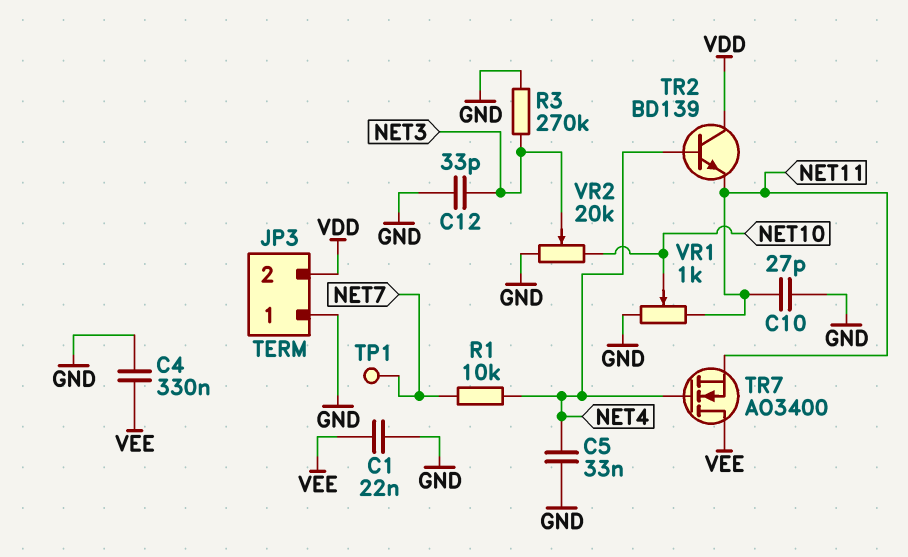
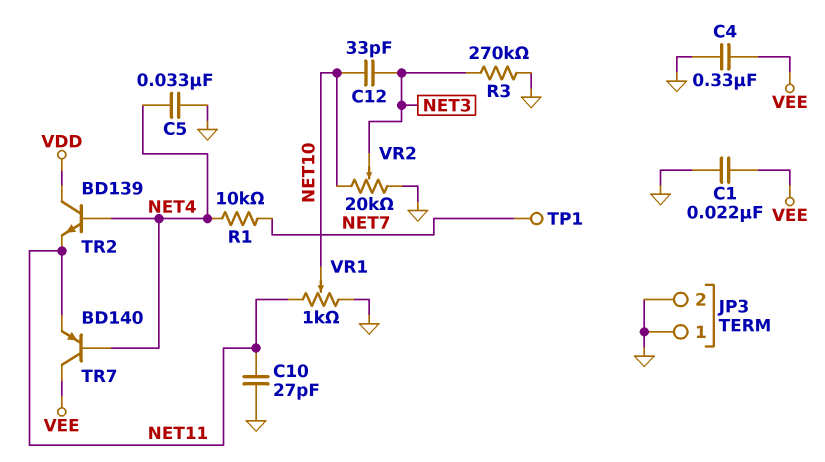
C12: 33pF (GND, NET3) -> 33pF (NET3, NET10)
JP3 pin 2: VDD -> GND
TR7: NMOS AO3400 (G NET4, D VEE, S NET11) -> PNP BD140 (B NET4, C VEE, E NET11)

